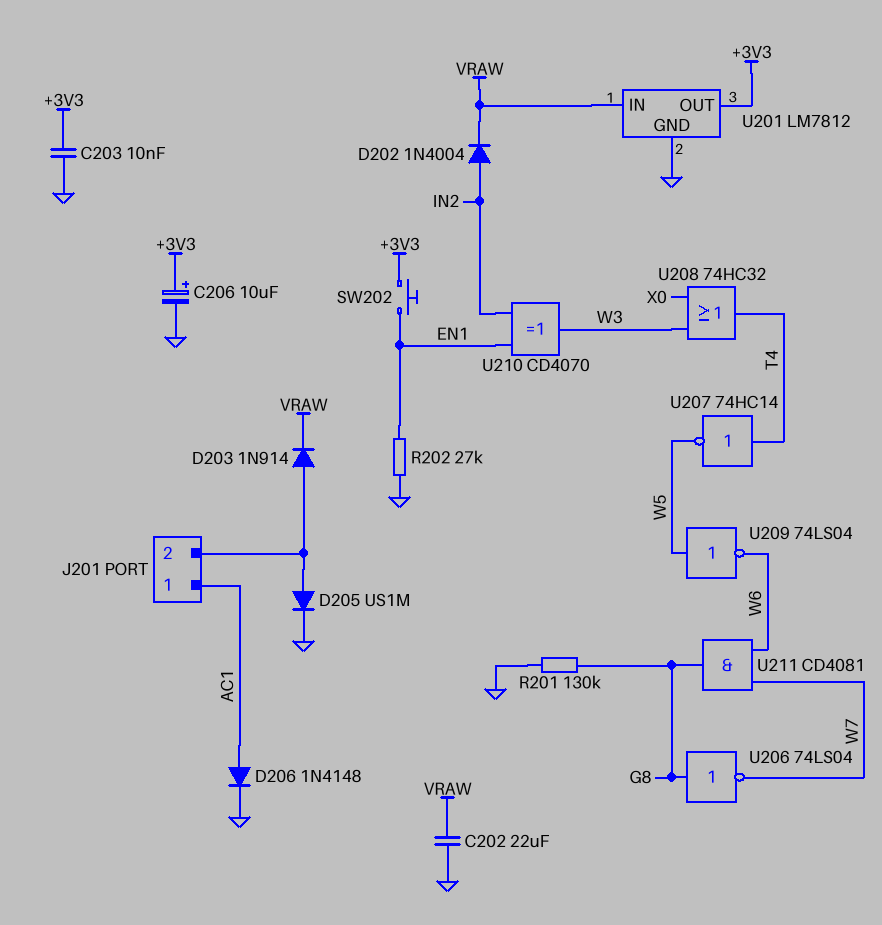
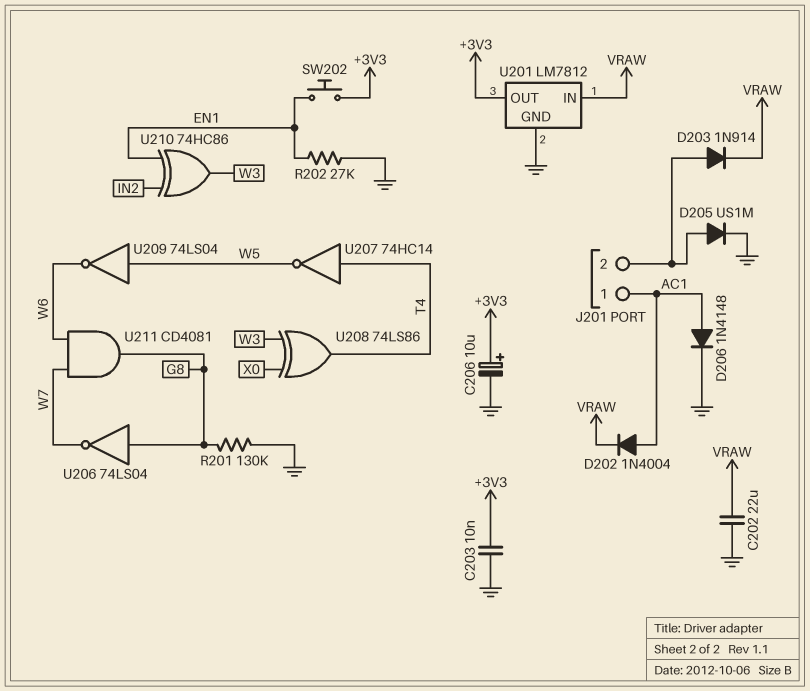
D202: diode 1N4004 (A IN2, K VRAW) -> diode 1N4004 (A AC1, K VRAW)
U208: OR 74HC32 (in W3, in X0, out T4) -> XOR 74LS86 (in W3, in X0, out T4)
U210: XOR CD4070 (in EN1, in IN2, out W3) -> XOR 74HC86 (in EN1, in IN2, out W3)

